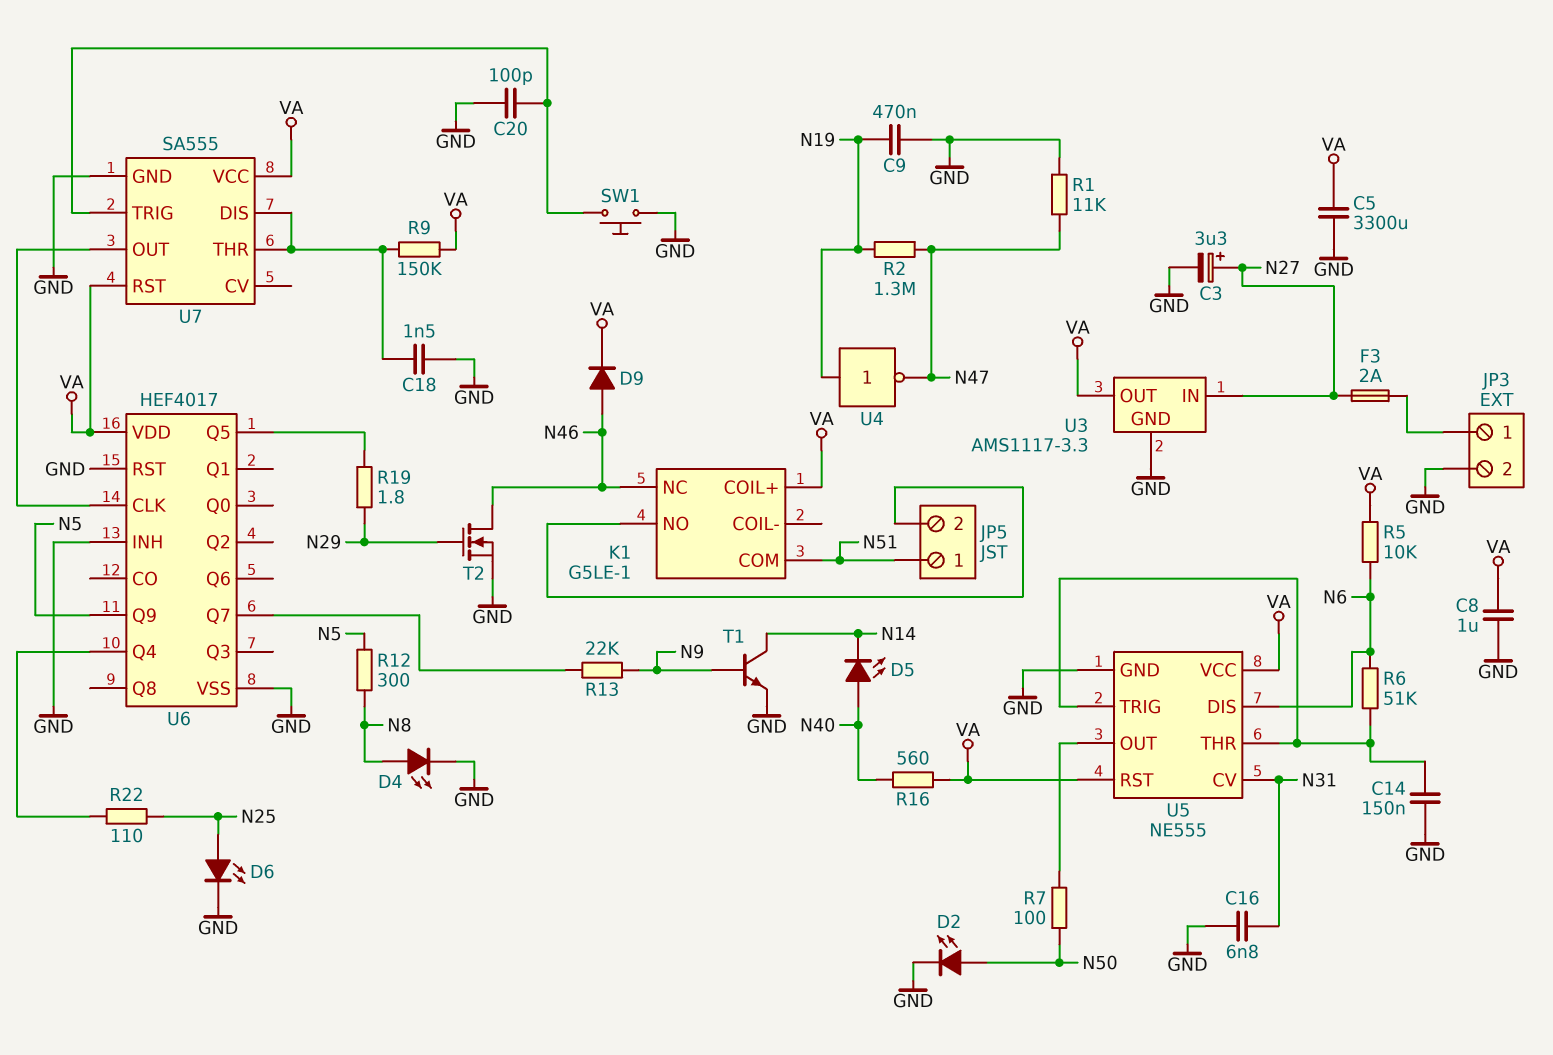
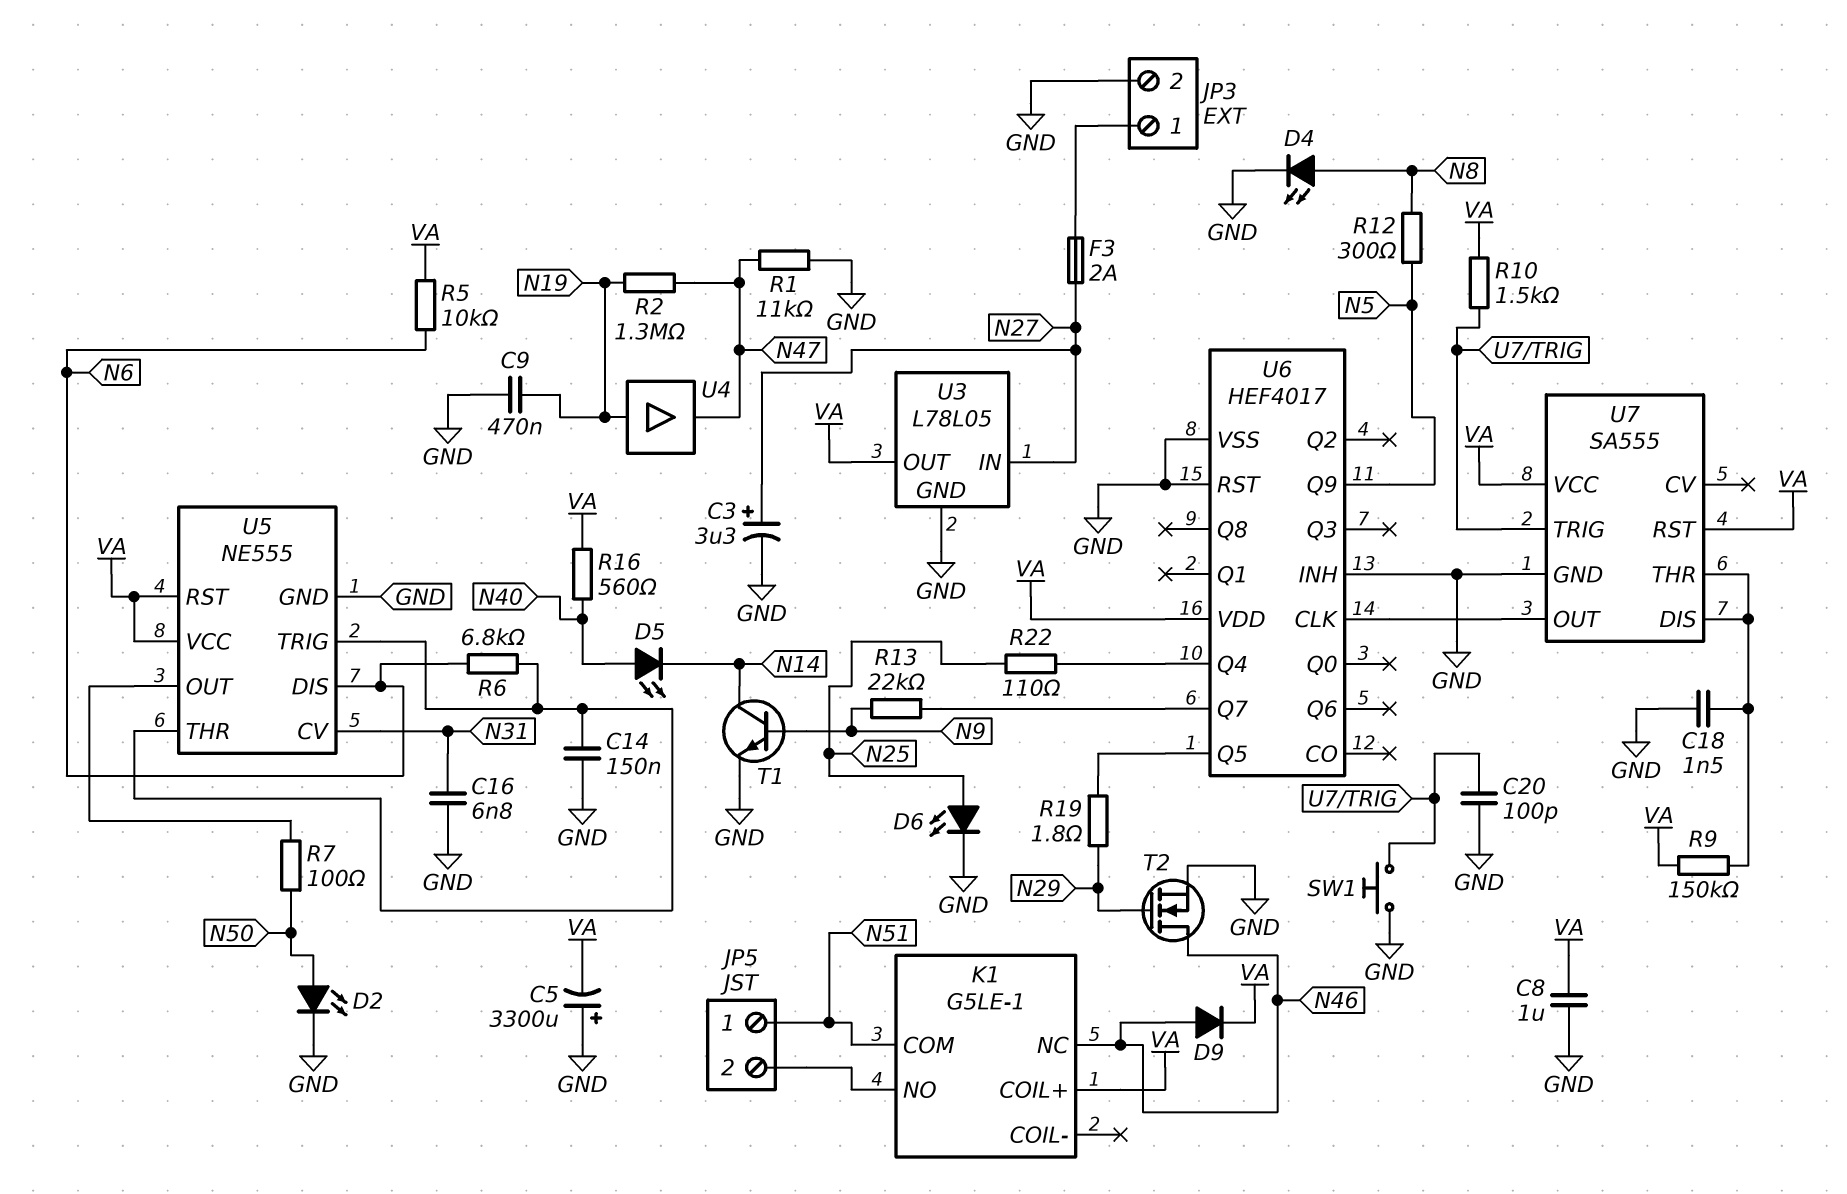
C5: 3300uF (GND, VA) -> 3300uF (plus GND, minus VA)
R6: 51k (N6, U5/THR) -> 6.8k (N6, U5/THR)
R10: none -> 1.5k (U7/TRIG, VA)
U3: AMS1117-3.3 -> L78L05
U4: NOT (in N19, out N47) -> buffer (in N19, out N47)

